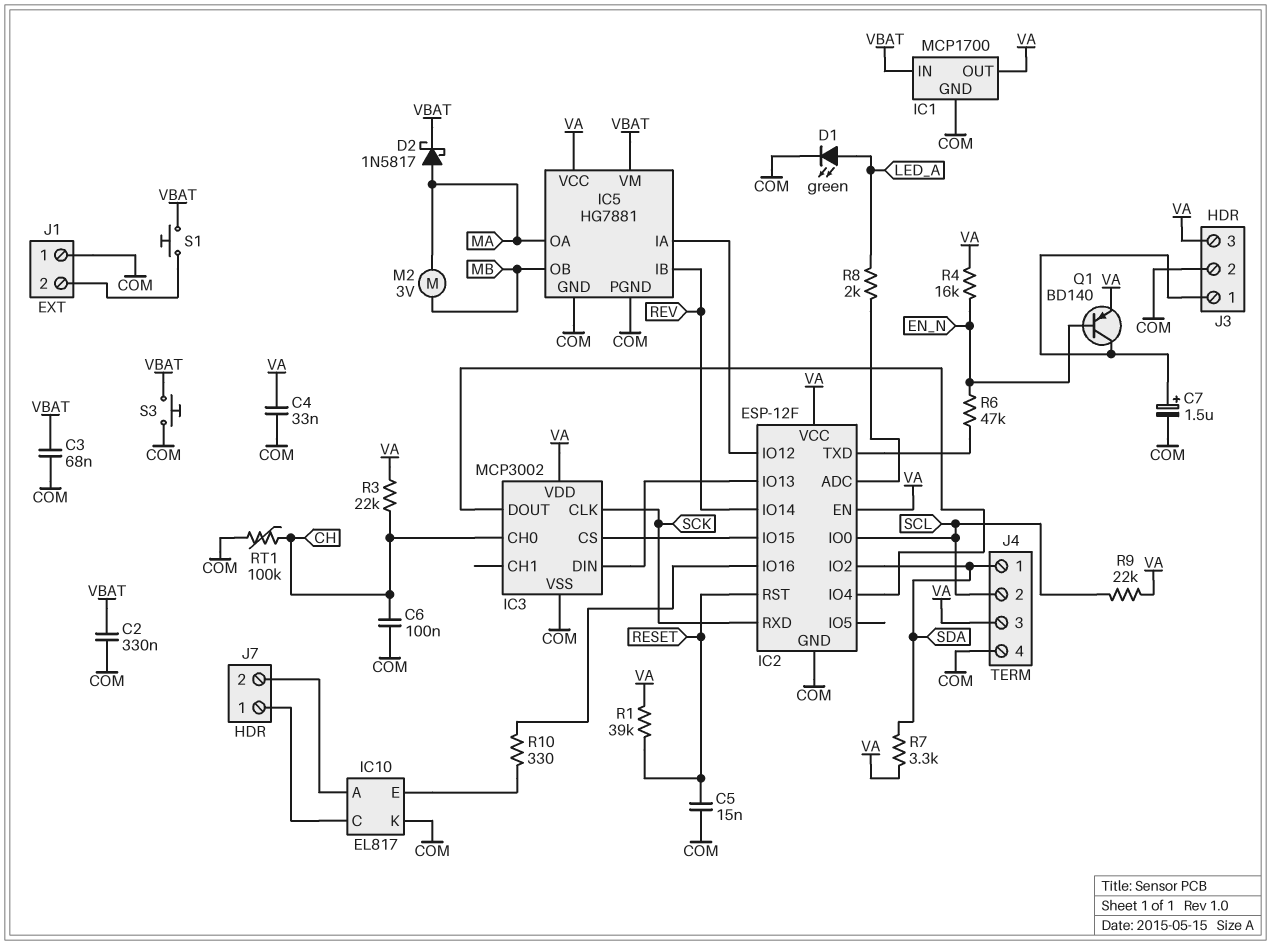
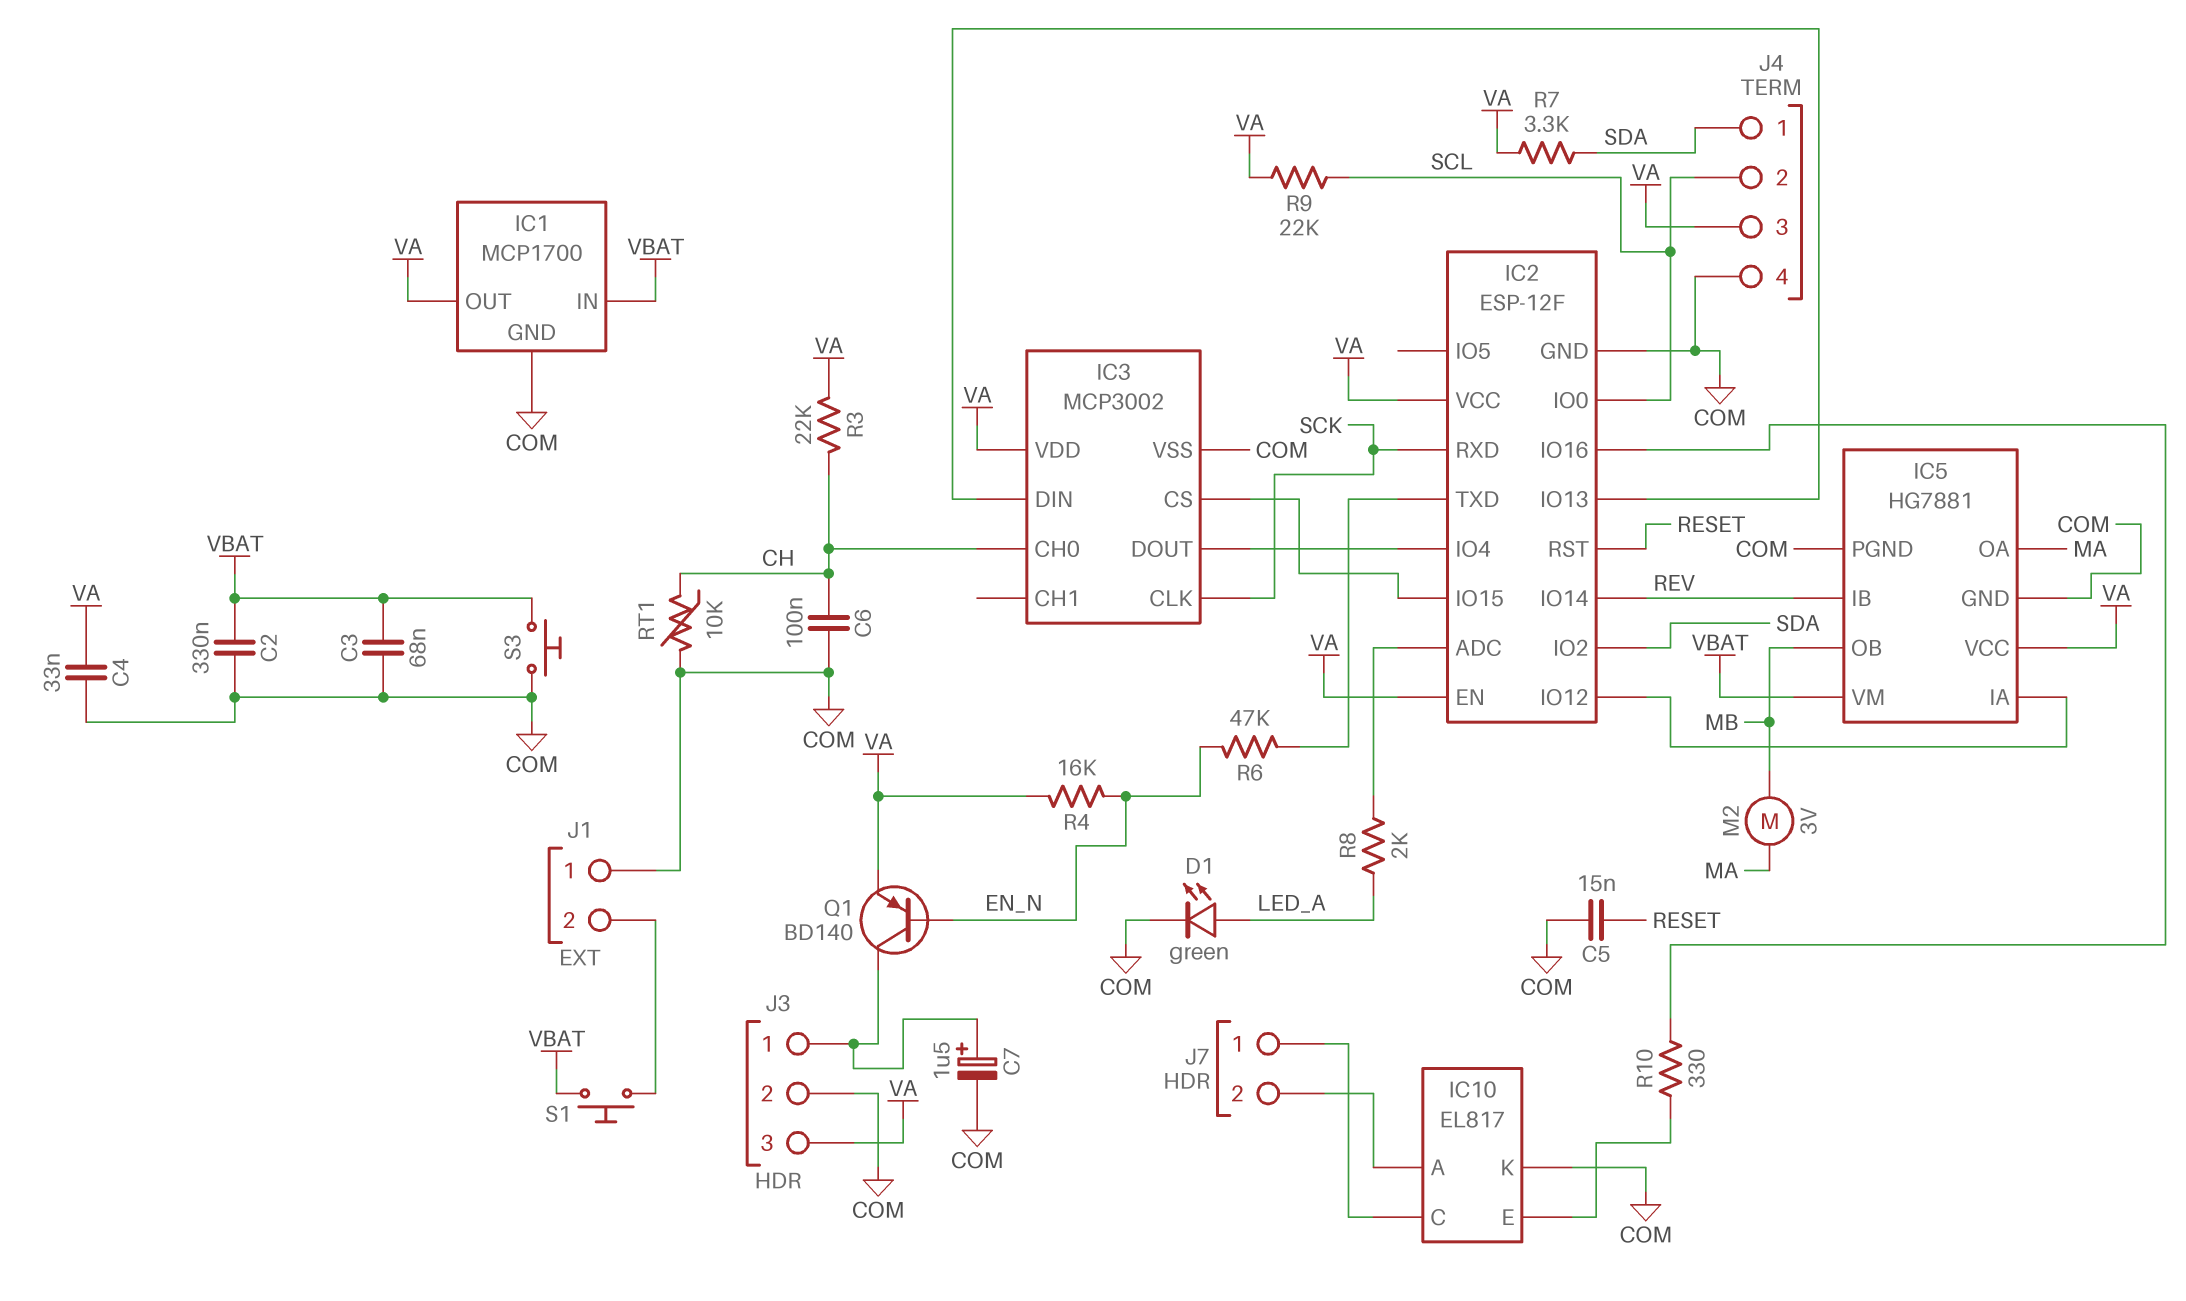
D2: schottky 1N5817 (A MA, K VBAT) -> none
R1: 39k (RESET, VA) -> none
RT1: 100k (CH, COM) -> 10k (CH, COM)

